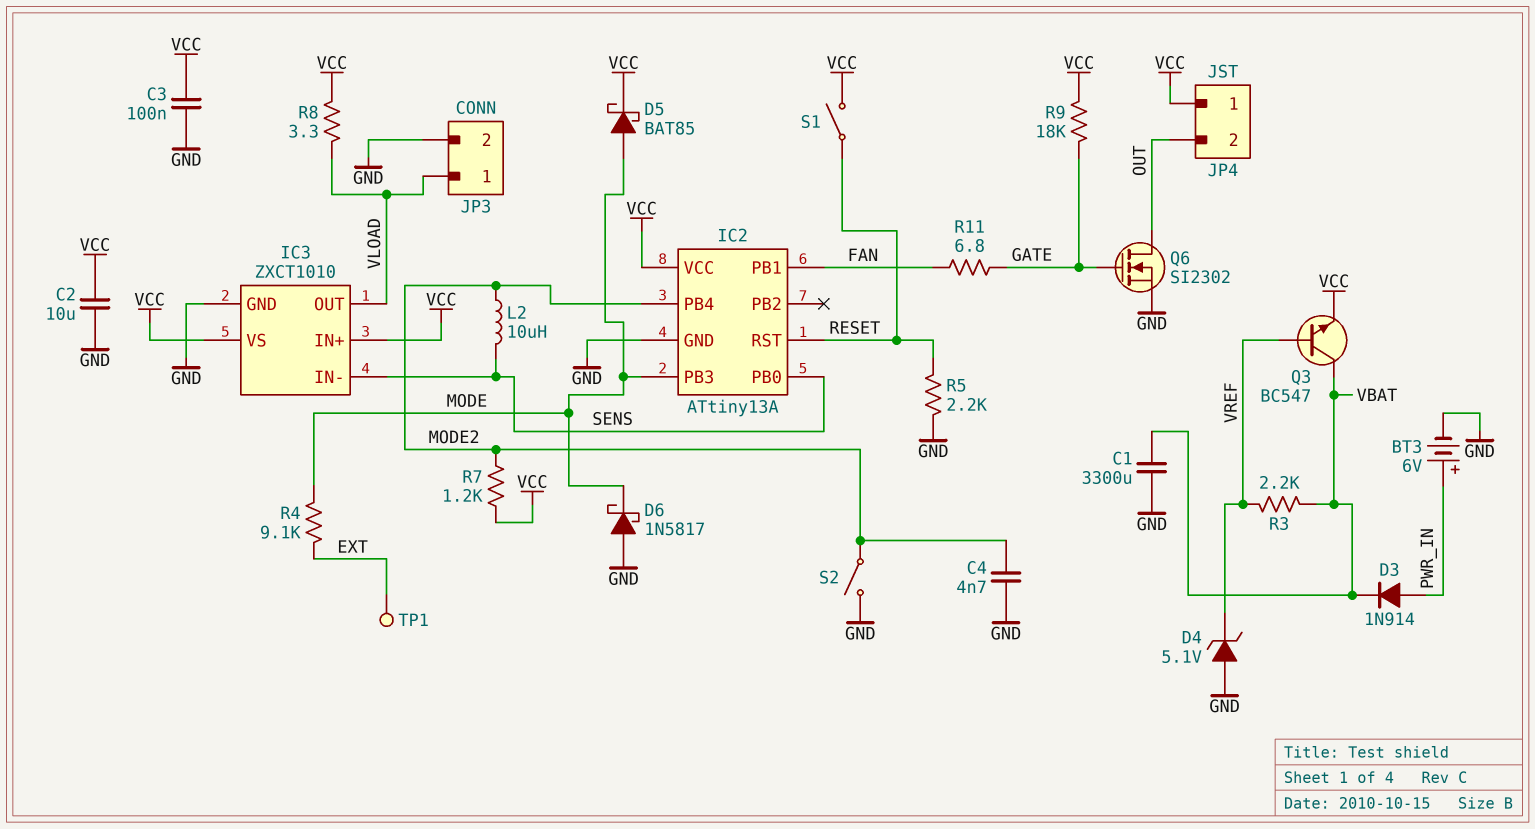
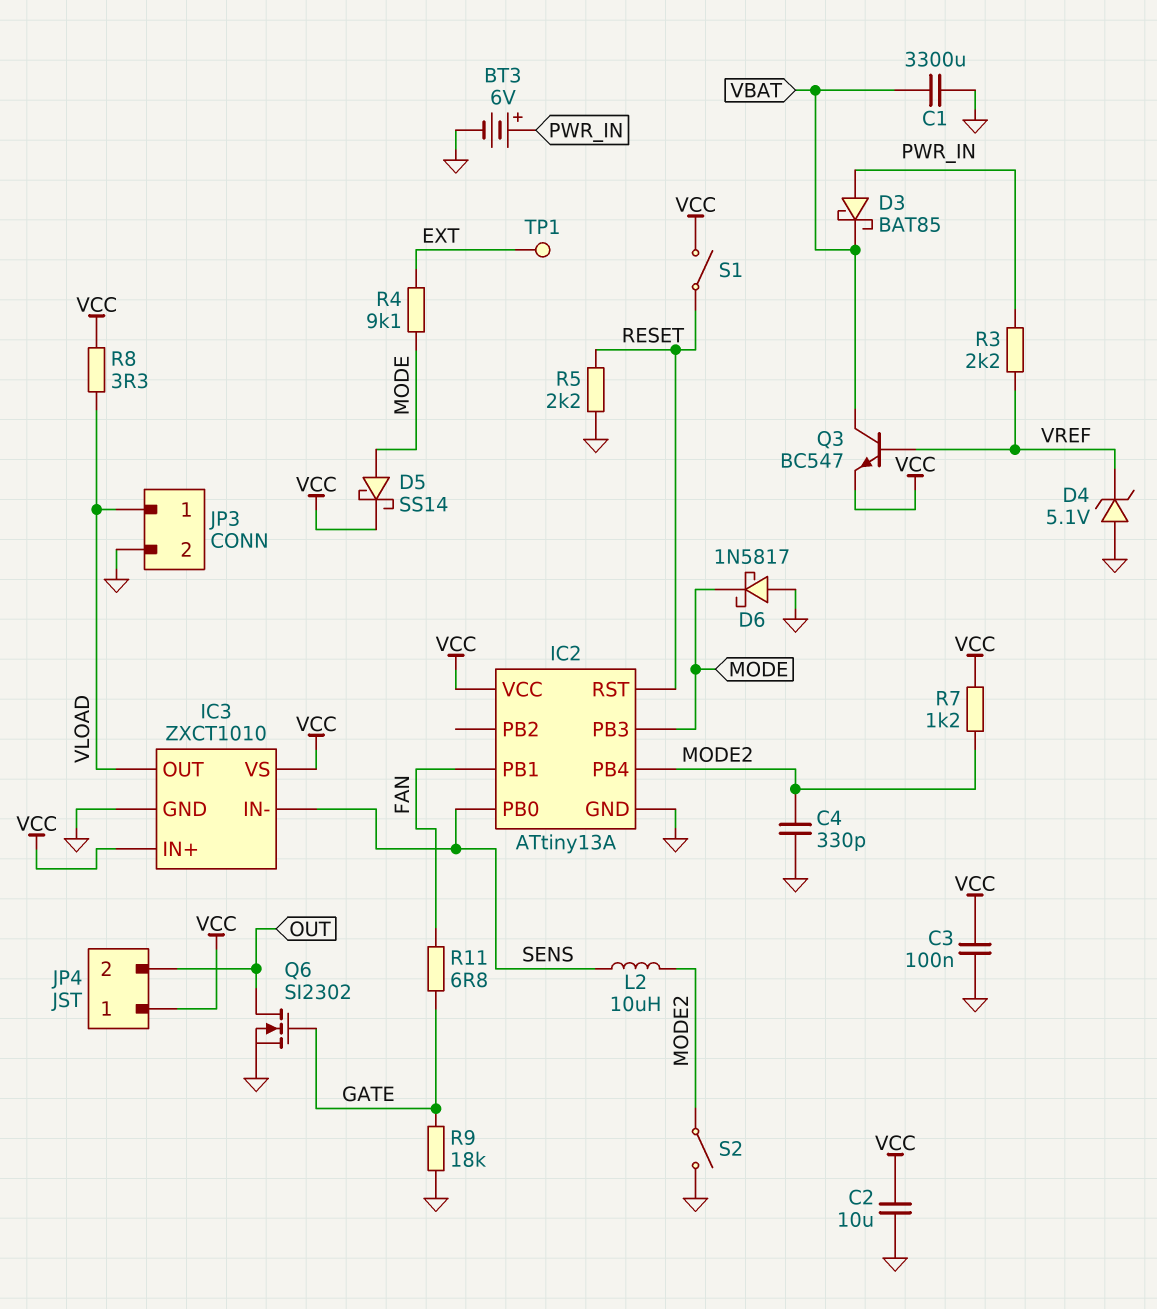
C4: 4.7nF (GND, MODE2) -> 330pF (GND, MODE2)
D3: diode 1N914 (A PWR_IN, K VBAT) -> schottky BAT85 (A PWR_IN, K VBAT)
D5: schottky BAT85 (A MODE, K VCC) -> schottky SS14 (A MODE, K VCC)
R3: 2.2k (VBAT, VREF) -> 2.2k (PWR_IN, VREF)
R9: 18k (GATE, VCC) -> 18k (GATE, GND)

